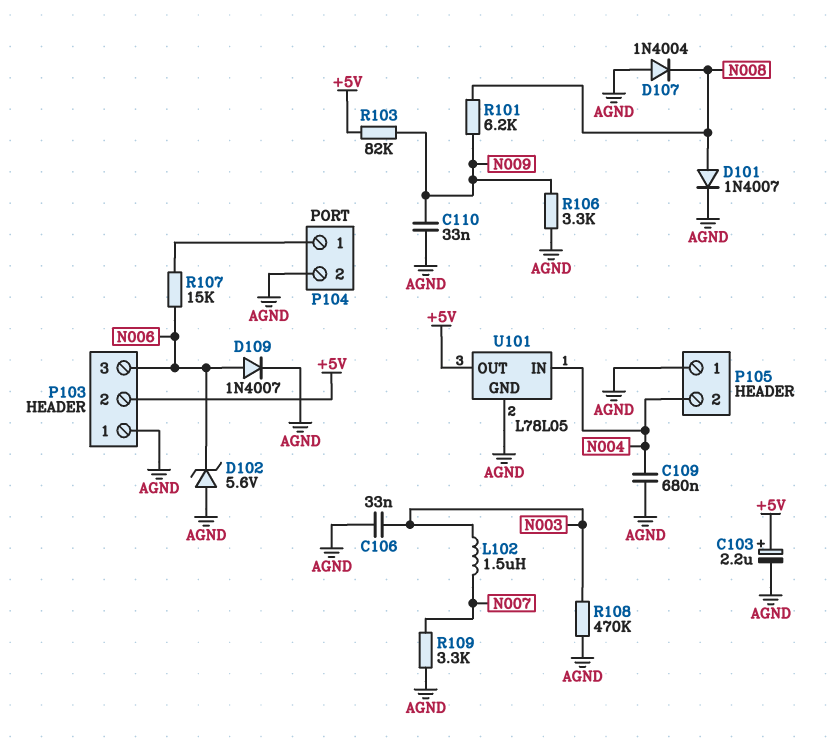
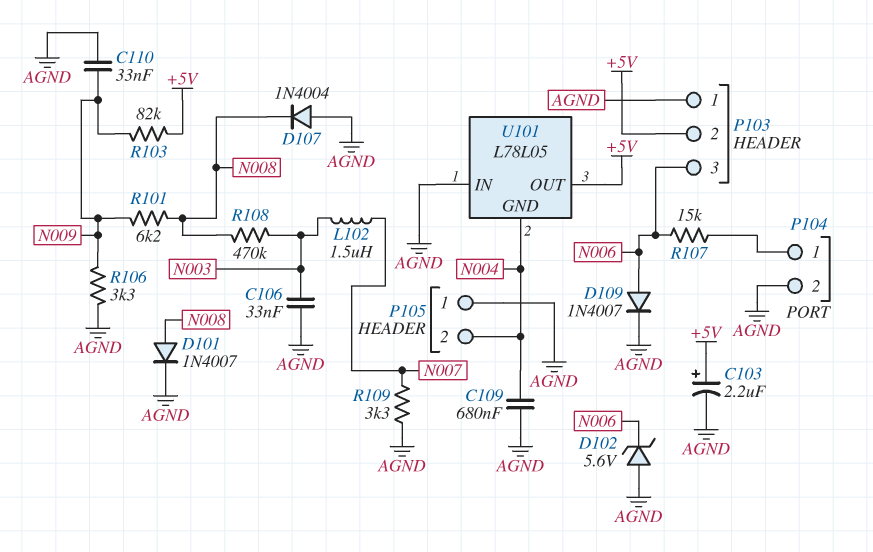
R108: 470k (AGND, N003) -> 470k (N003, N008)
U101 pin GND: AGND -> N004
U101 pin IN: N004 -> AGND

